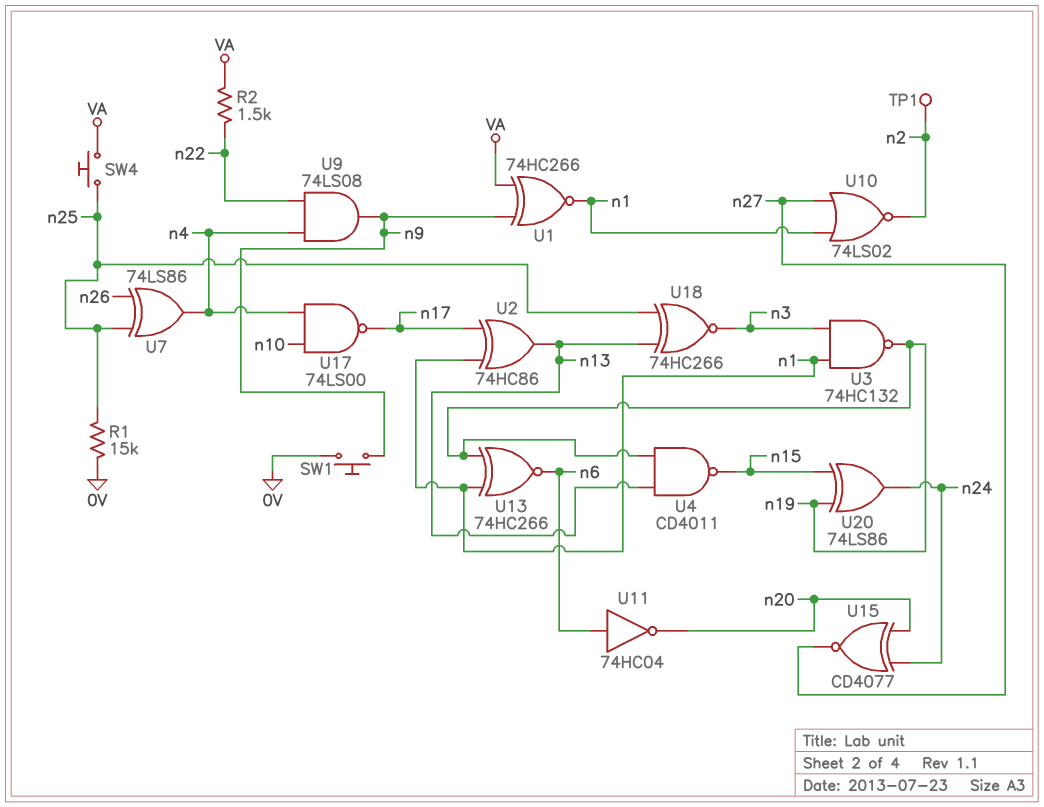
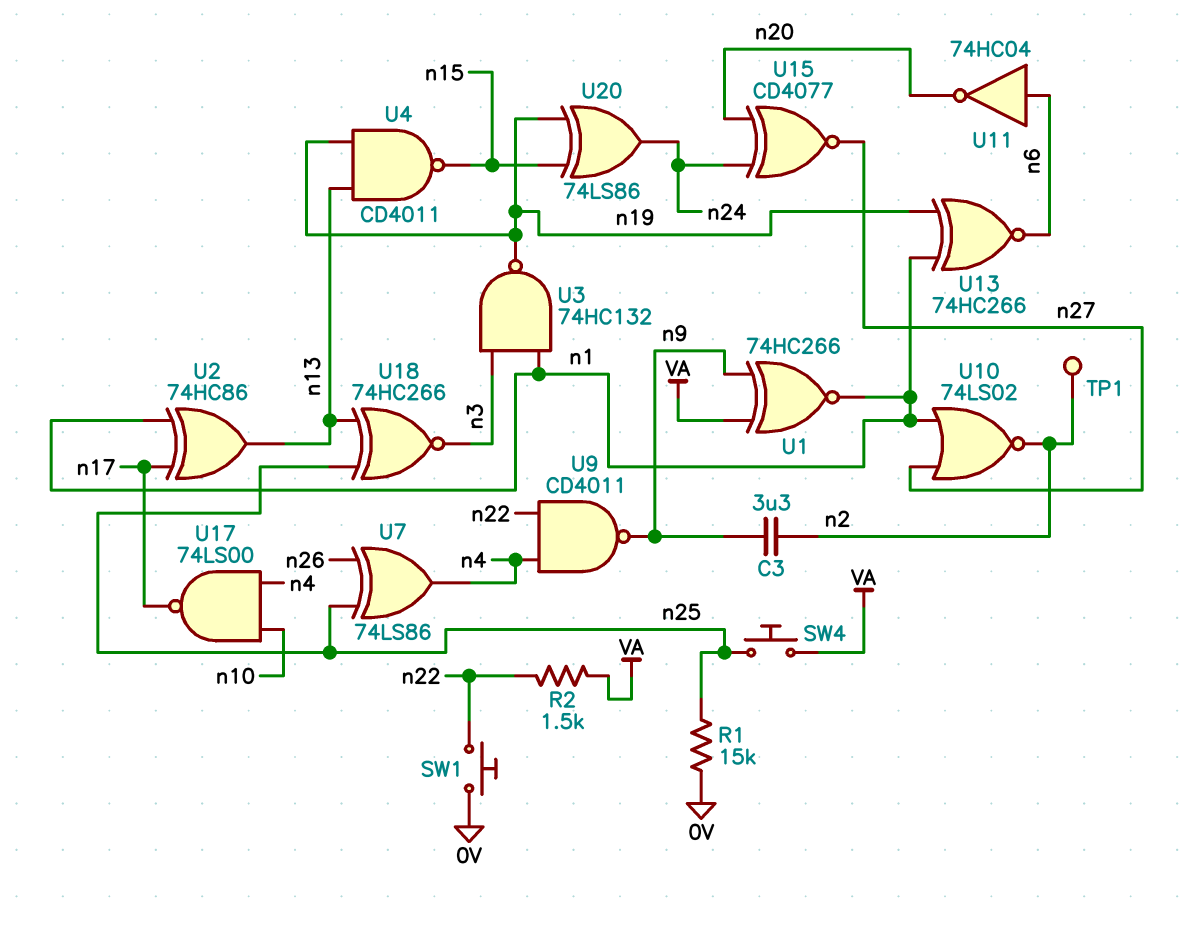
C3: none -> 3.3uF (n2, n9)
SW1: button (0V, n9) -> button (0V, n22)
U9: AND 74LS08 (in n4, in n22, out n9) -> NAND CD4011 (in n4, in n22, out n9)

